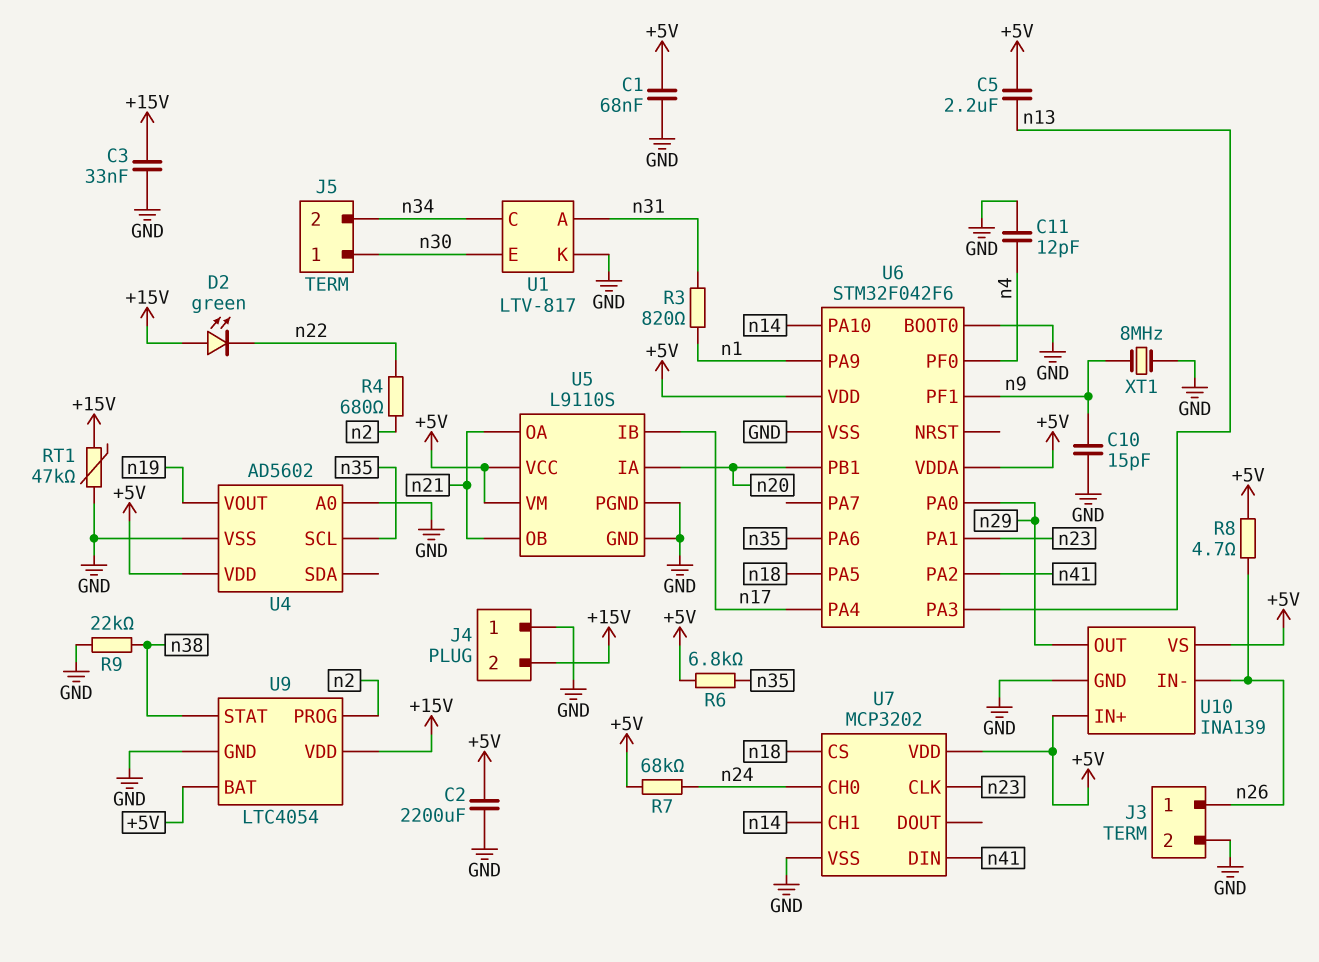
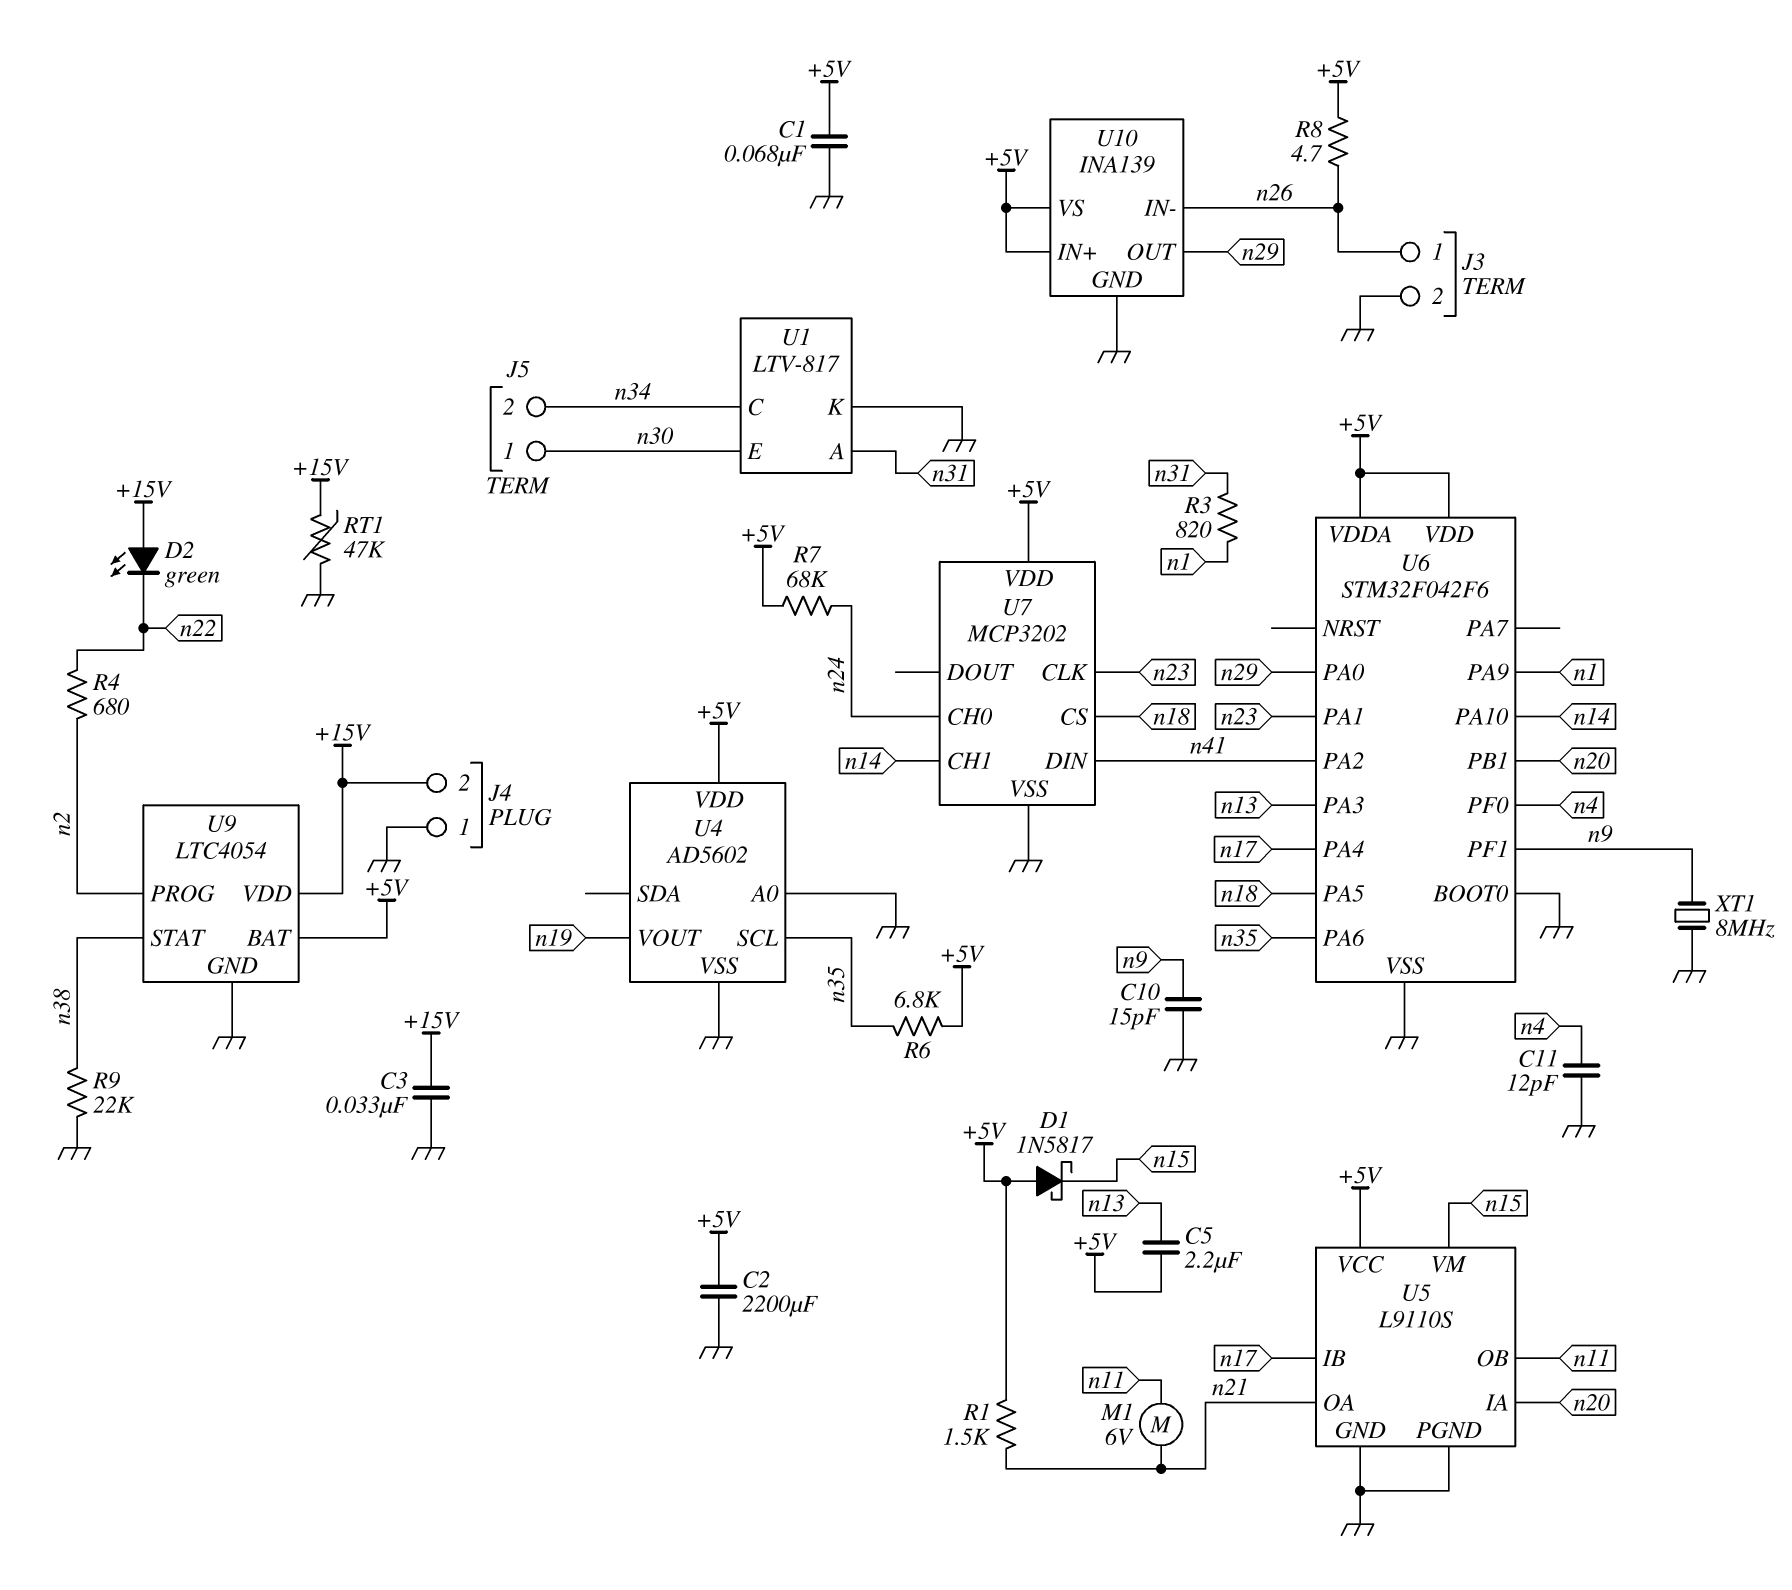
D1: none -> schottky 1N5817 (A +5V, K n15)
M1: none -> motor 6V (n11, n21)
R1: none -> 1.5k (+5V, n21)
U5 pin OB: n21 -> n11
U5 pin VM: +5V -> n15

